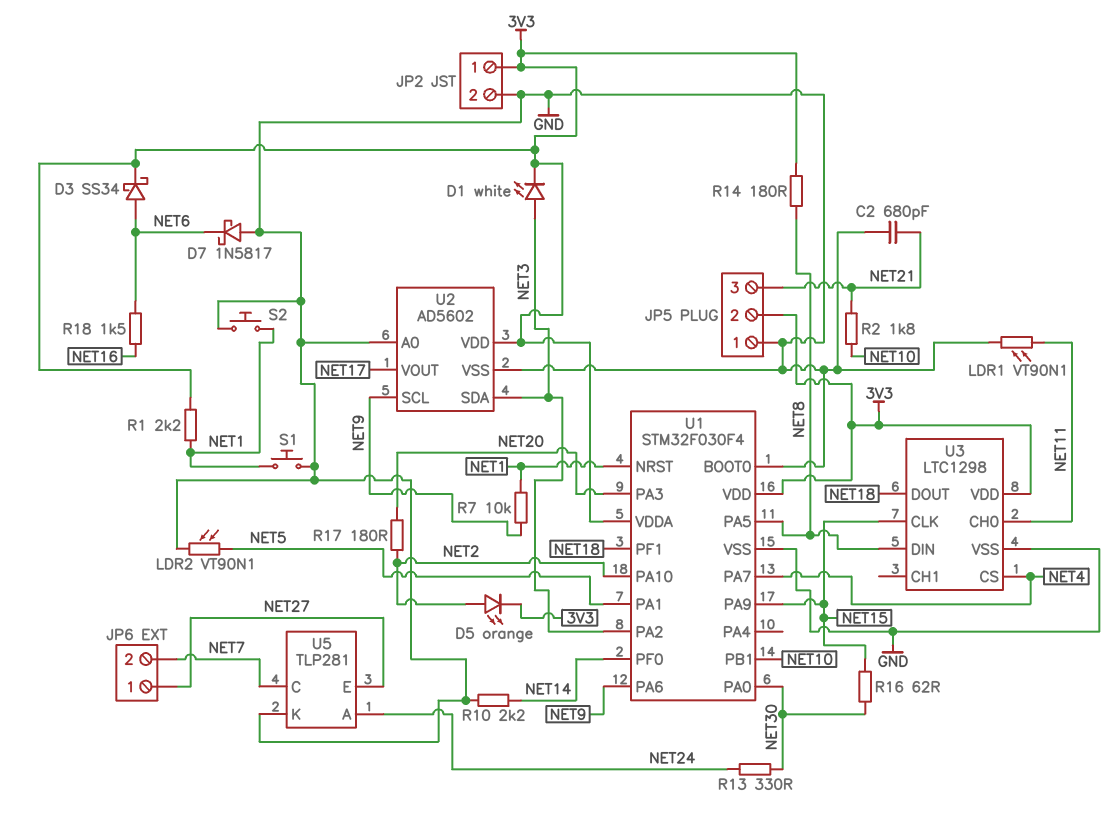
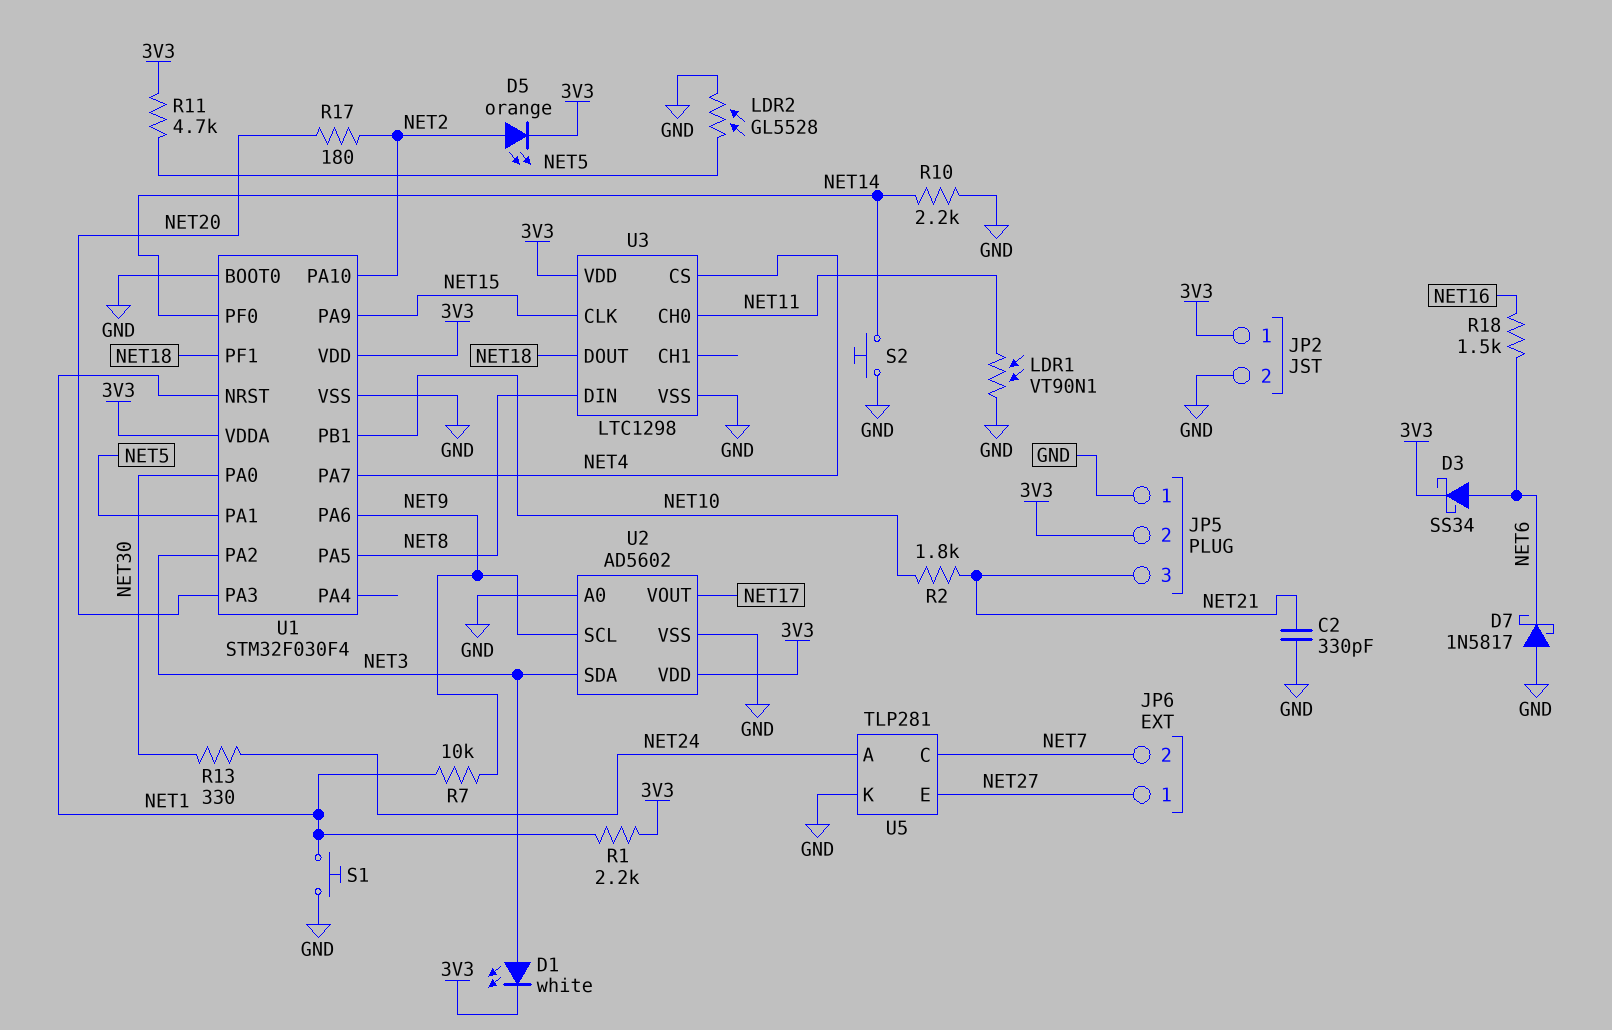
C2: 680pF (GND, NET21) -> 330pF (GND, NET21)
LDR2: VT90N1 (GND, NET5) -> GL5528 (GND, NET5)
R11: none -> 4.7k (3V3, NET5)
R14: 180 (3V3, NET8) -> none
R16: 62 (NET15, NET30) -> none
S2: button (GND, NET1) -> button (GND, NET14)

